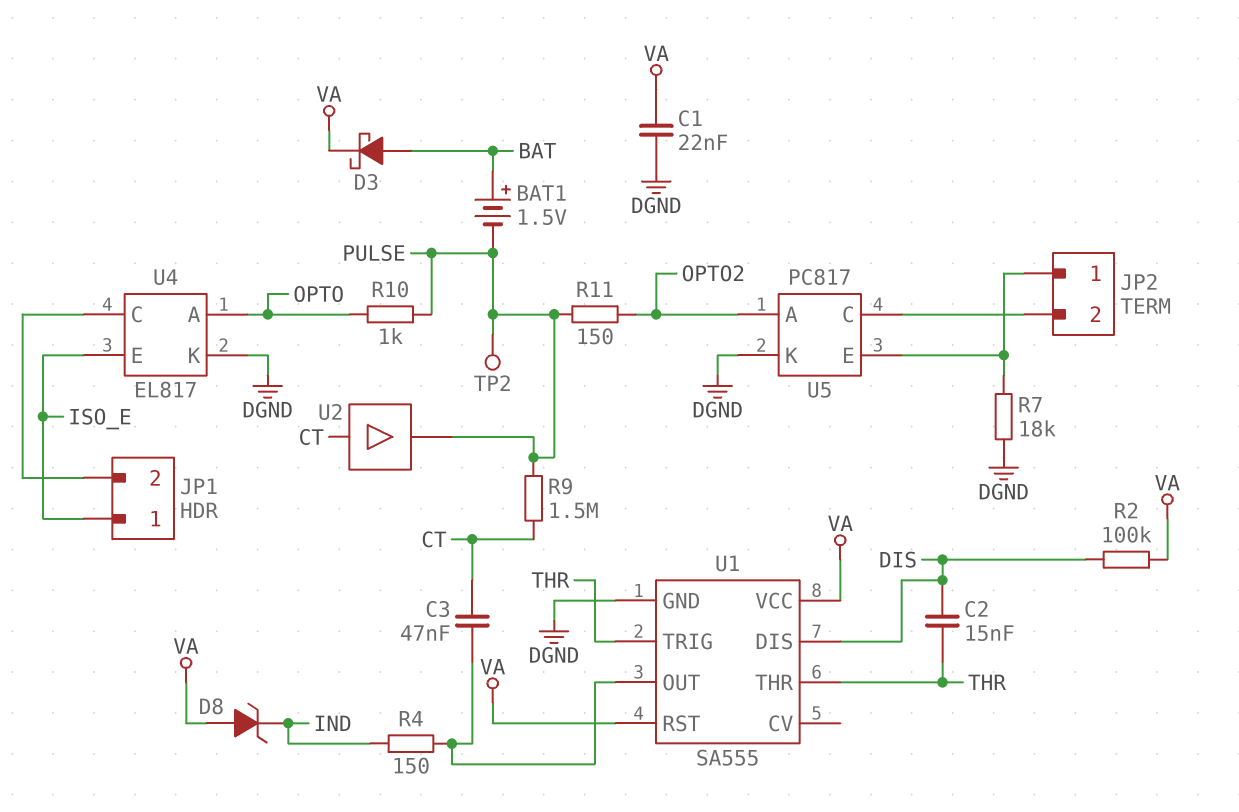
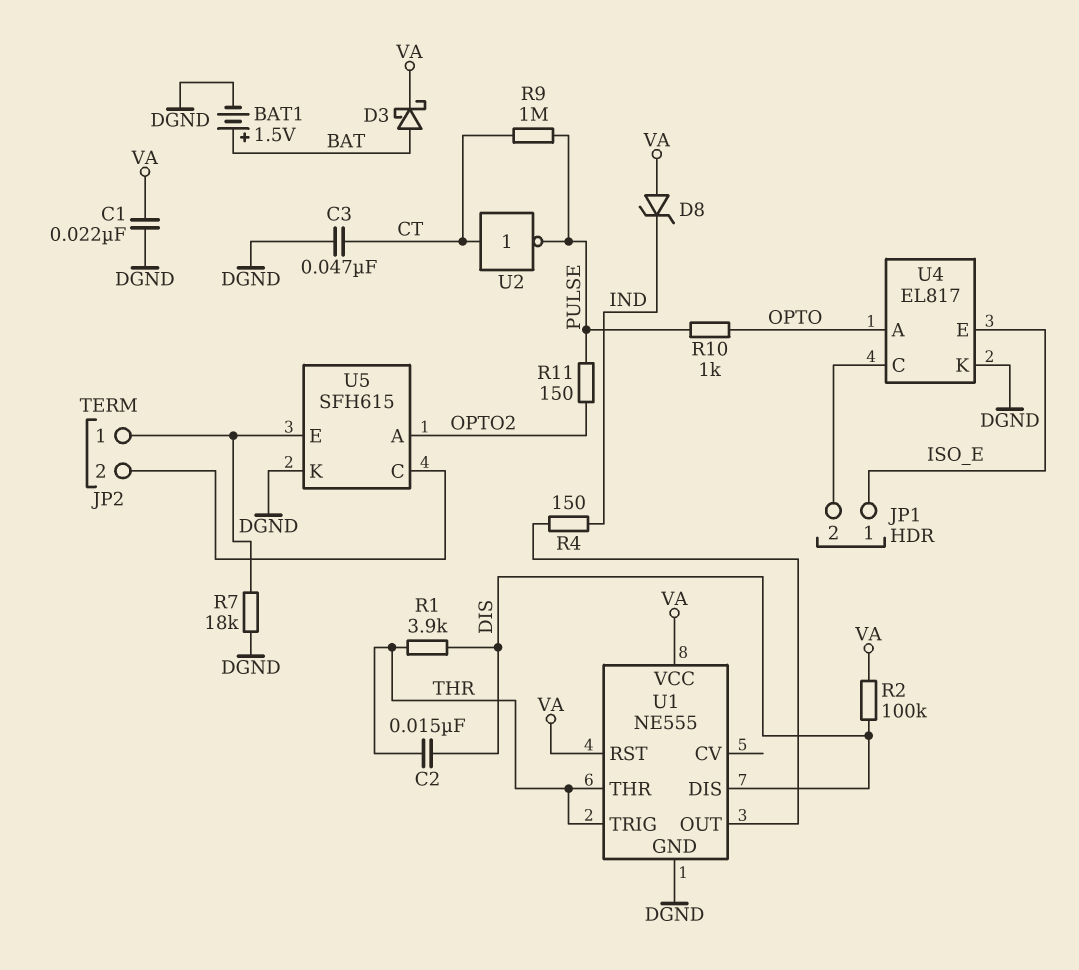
BAT1: 1.5V (plus BAT, minus PULSE) -> 1.5V (plus BAT, minus DGND)
C3: 47nF (CT, U1/OUT) -> 47nF (CT, DGND)
R1: none -> 3.9k (DIS, THR)
R9: 1.5M (CT, PULSE) -> 1M (CT, PULSE)
TP2: test point (PULSE) -> none
U1: SA555 -> NE555
U2: buffer (in CT, out PULSE) -> NOT (in CT, out PULSE)
U5: PC817 -> SFH615

